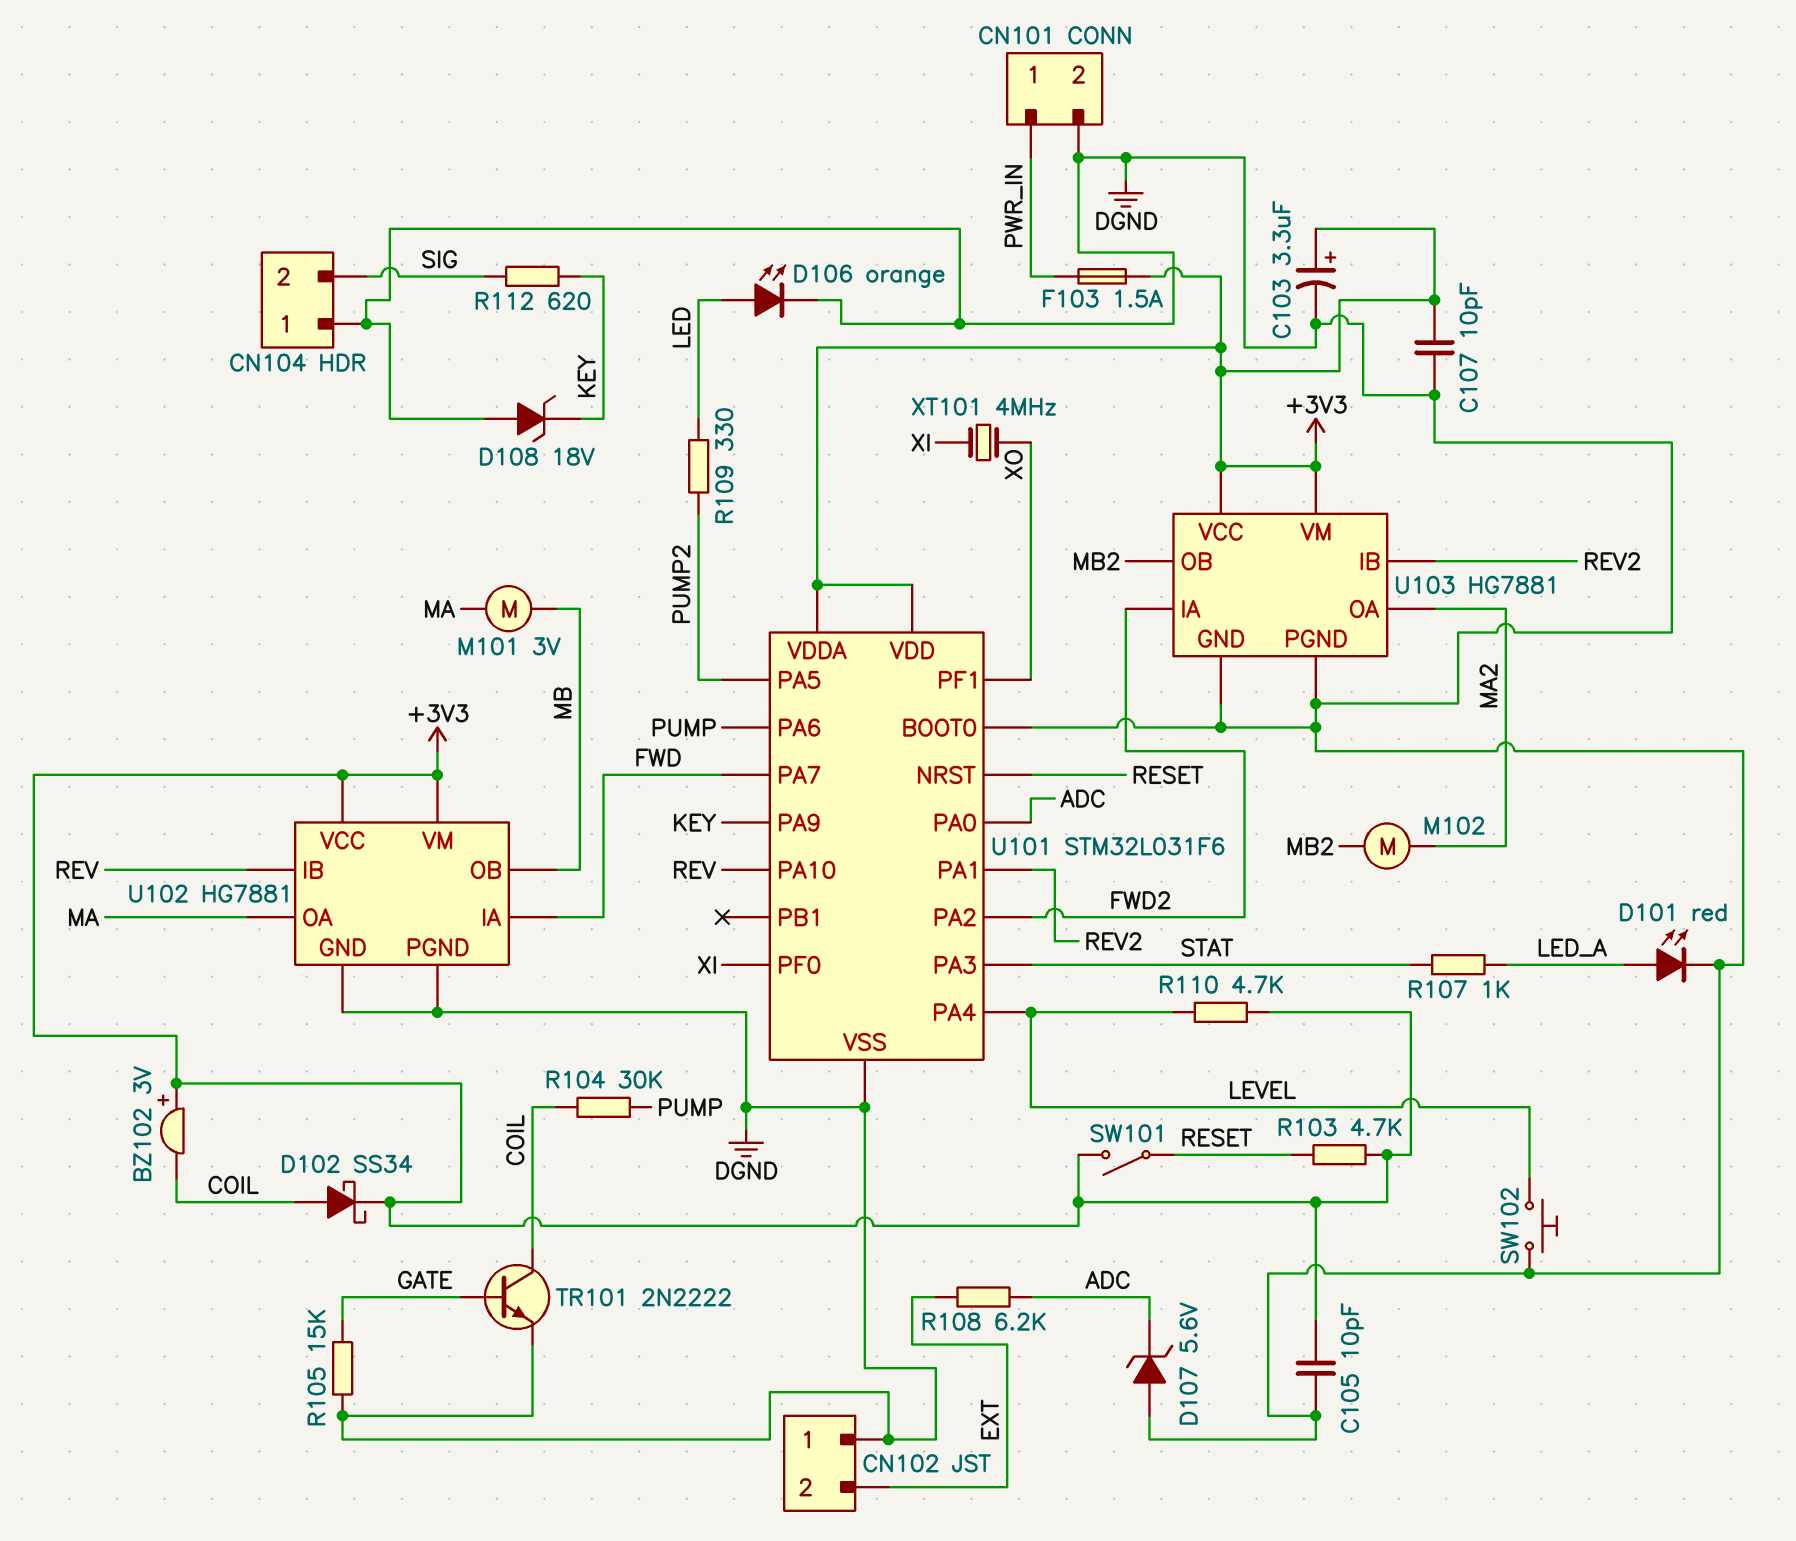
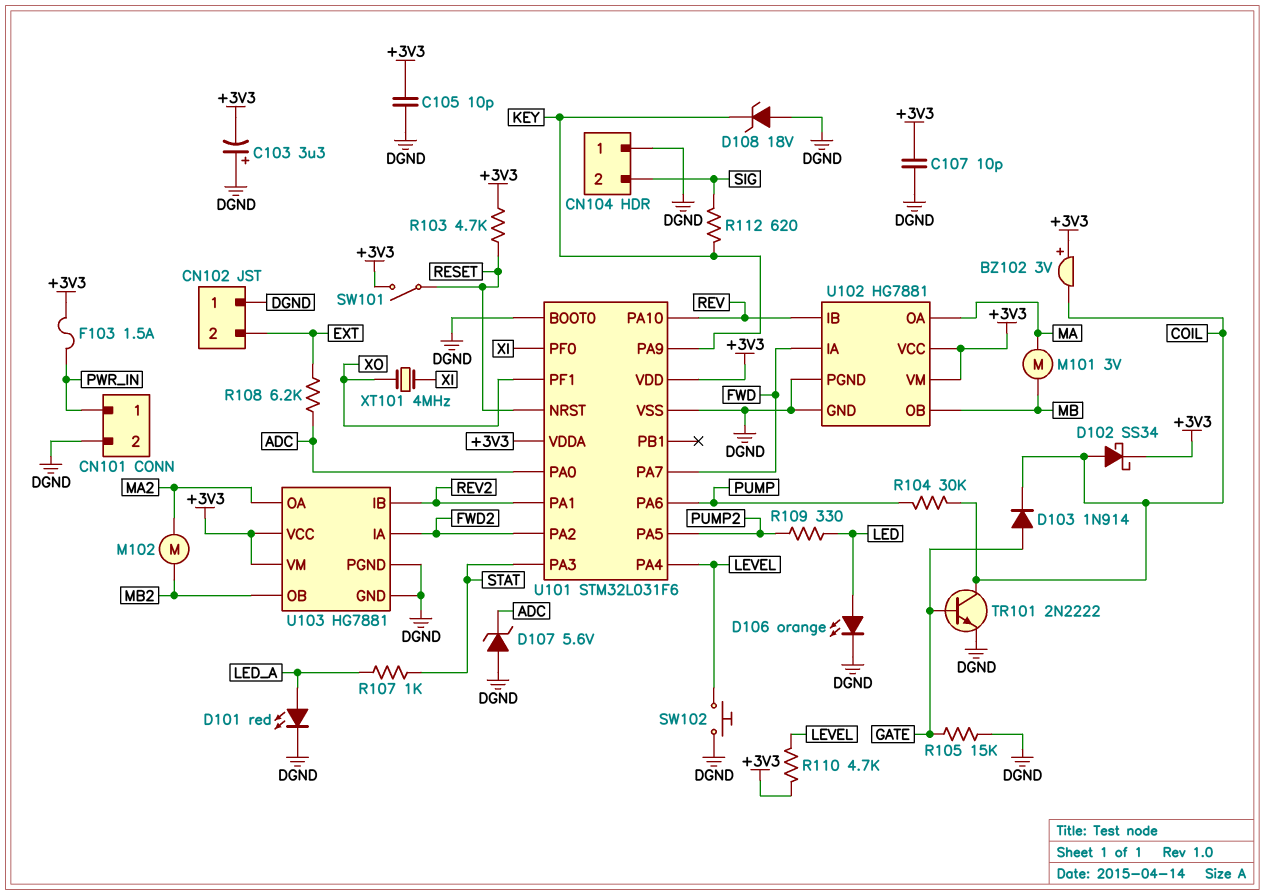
C103: 3.3uF (plus +3V3, minus DGND) -> 3.3uF (plus DGND, minus +3V3)
D103: none -> diode 1N914 (A GATE, K COIL)

